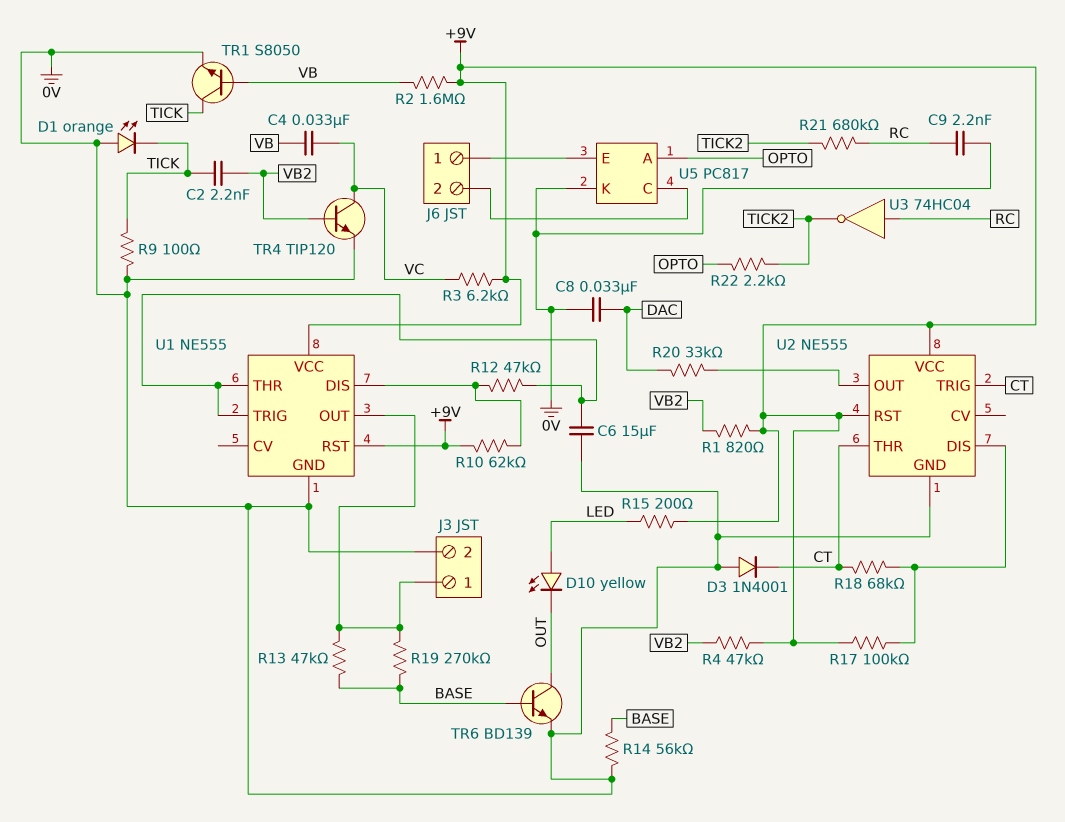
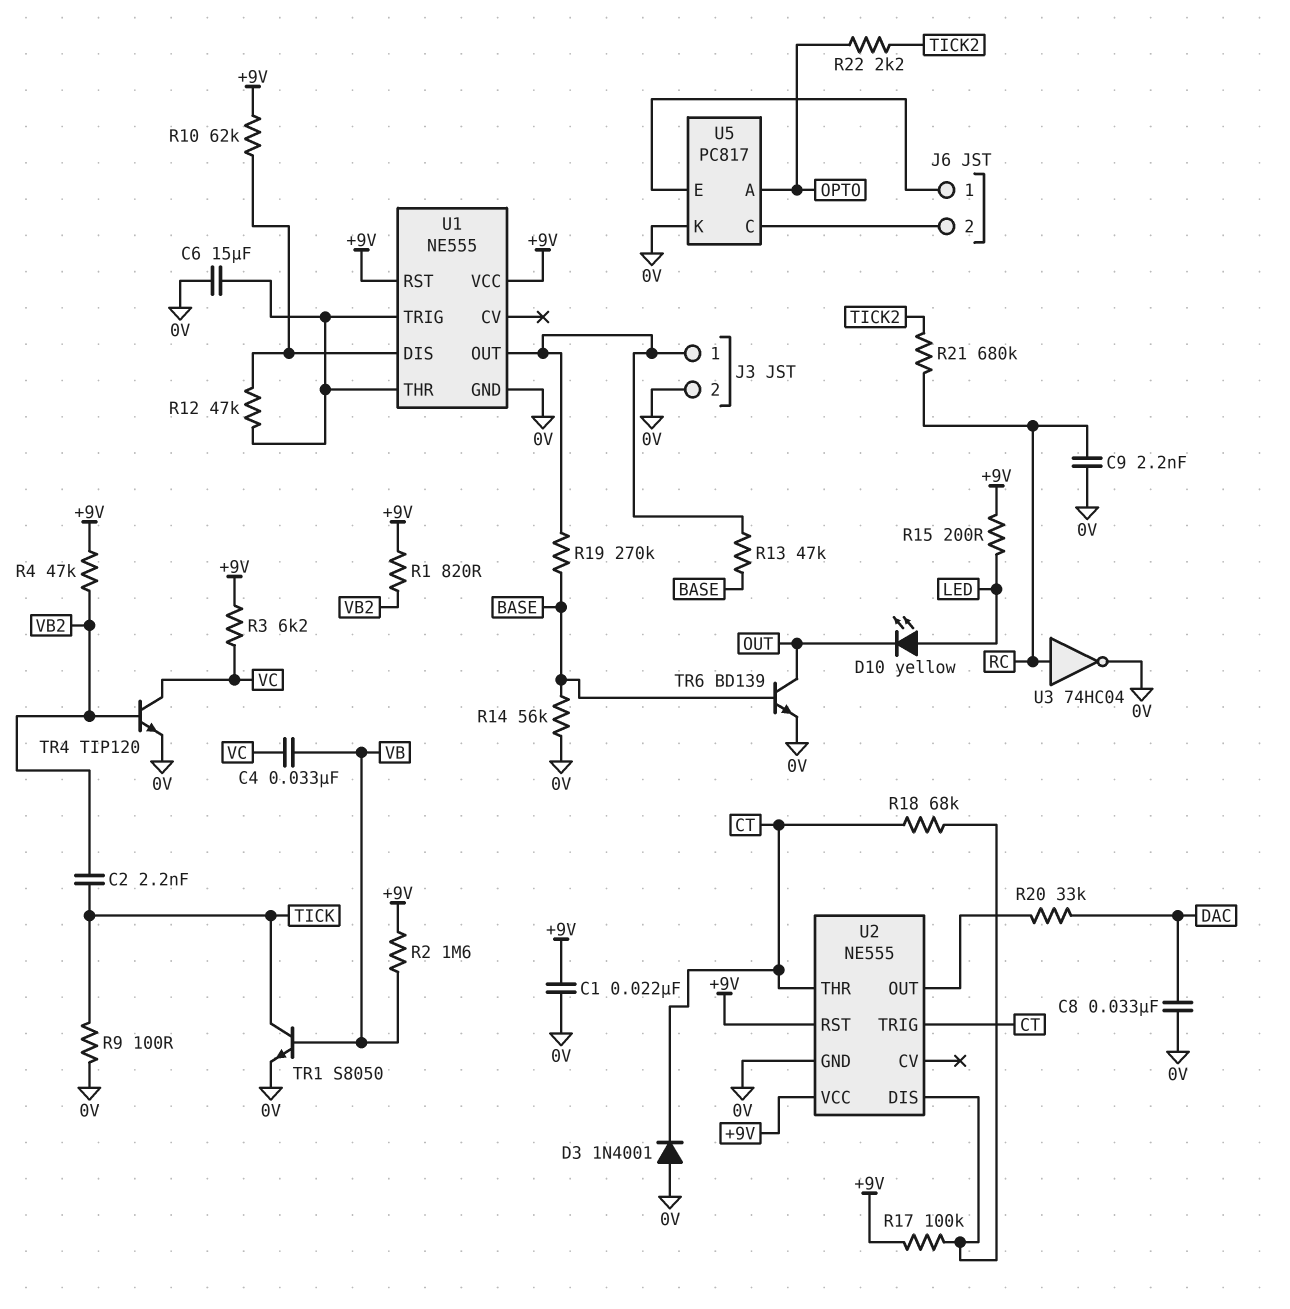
C1: none -> 22nF (+9V, 0V)
D1: LED orange (A 0V, K TICK) -> none
U3: NOT 74HC04 (in RC, out TICK2) -> NOT 74HC04 (in RC, out 0V)

